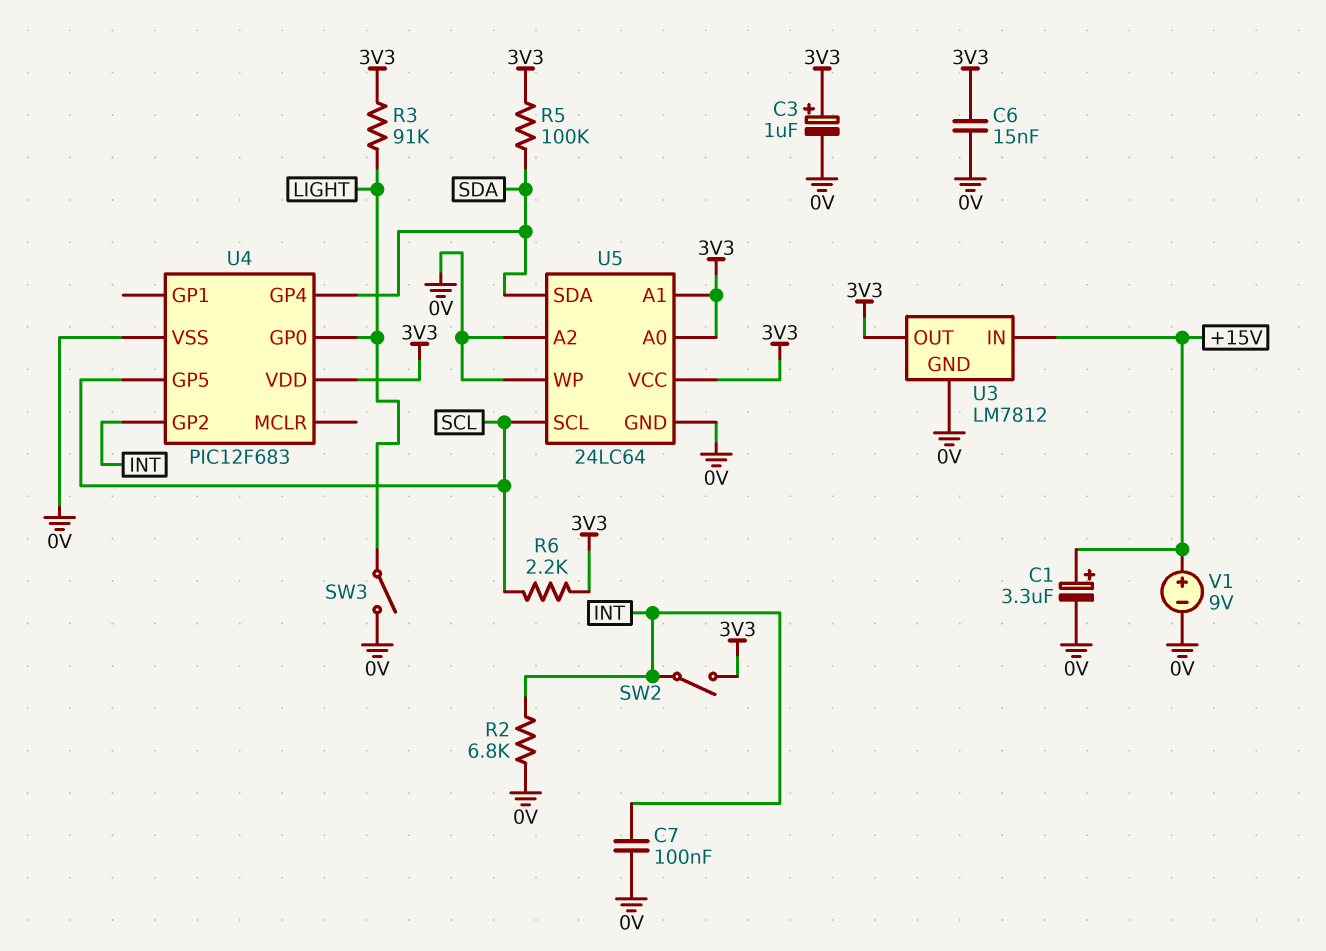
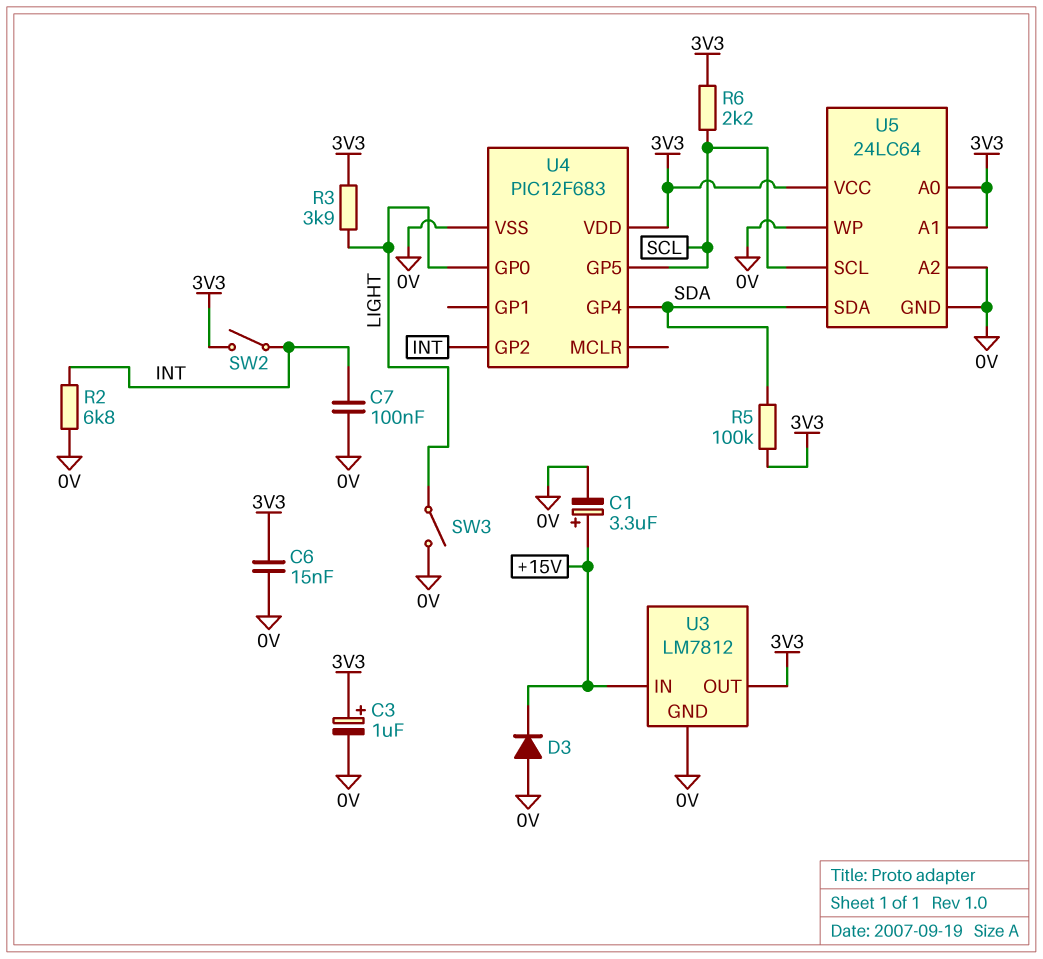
D3: none -> diode (A 0V, K +15V)
R3: 91k (3V3, LIGHT) -> 3.9k (3V3, LIGHT)
V1: 9V (plus +15V, minus 0V) -> none

